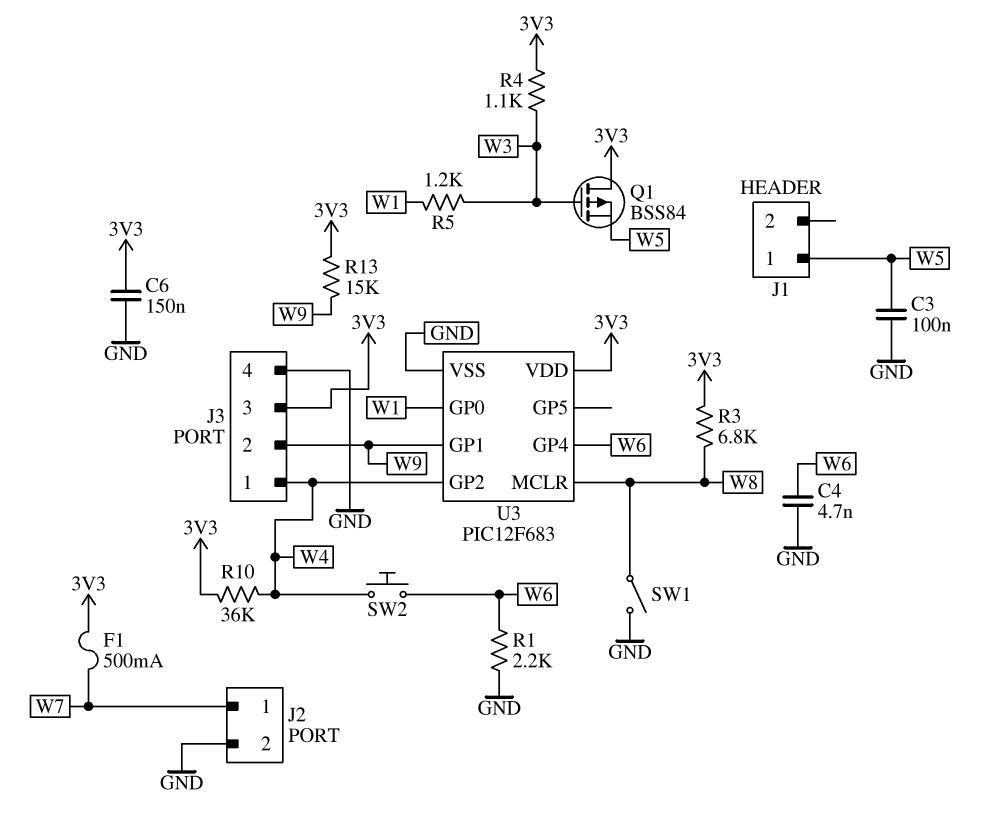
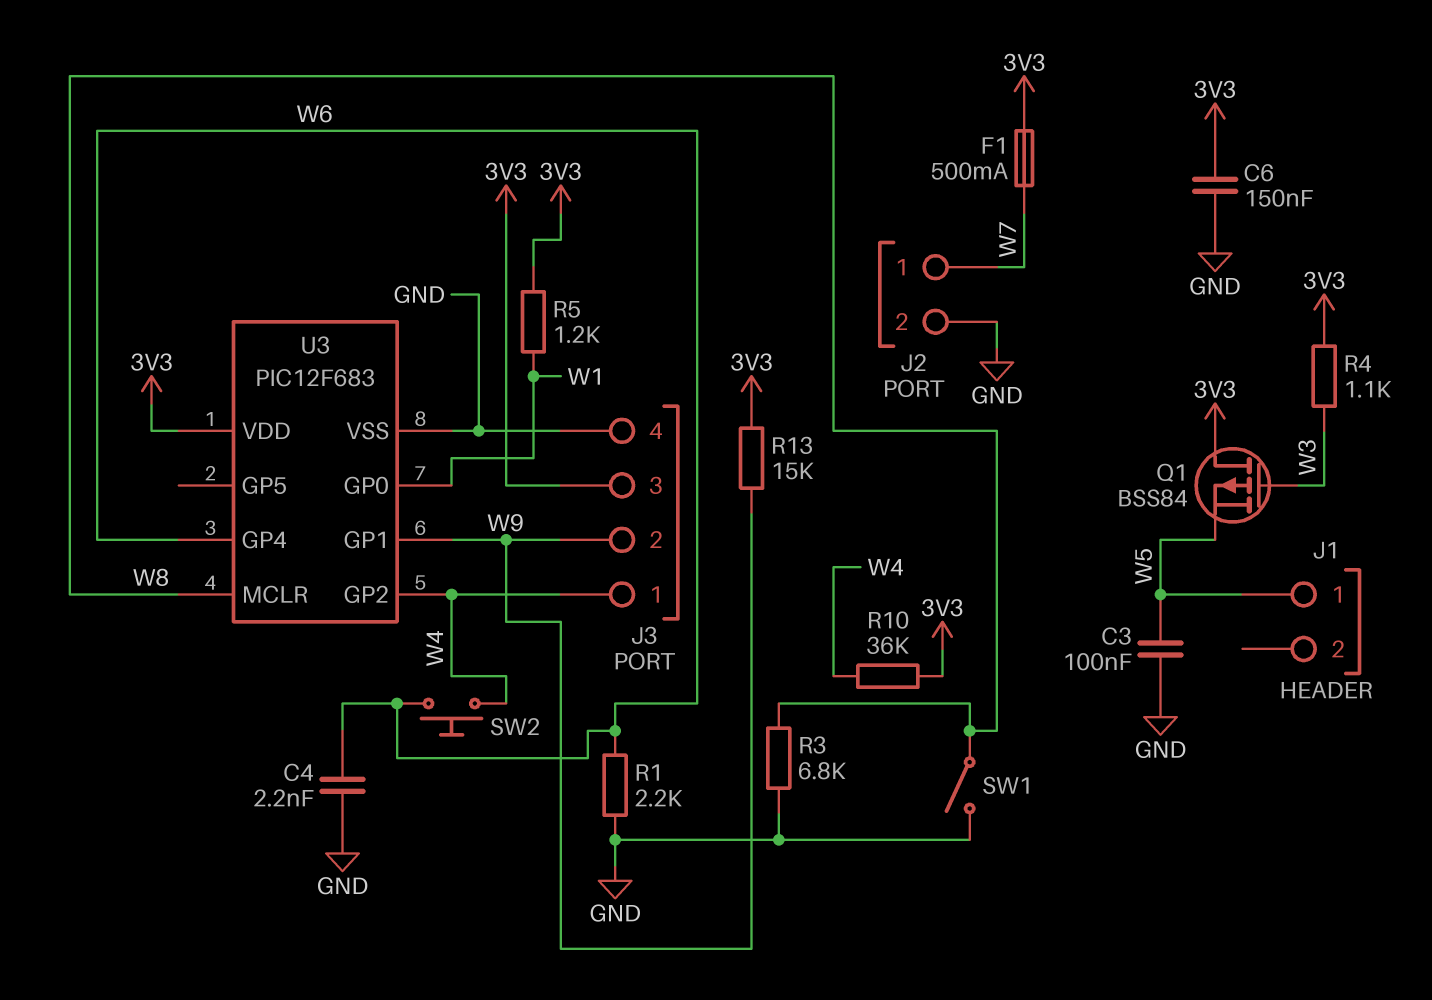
C4: 4.7nF (GND, W6) -> 2.2nF (GND, W6)
R3: 6.8k (3V3, W8) -> 6.8k (GND, W8)
R5: 1.2k (W1, W3) -> 1.2k (3V3, W1)

